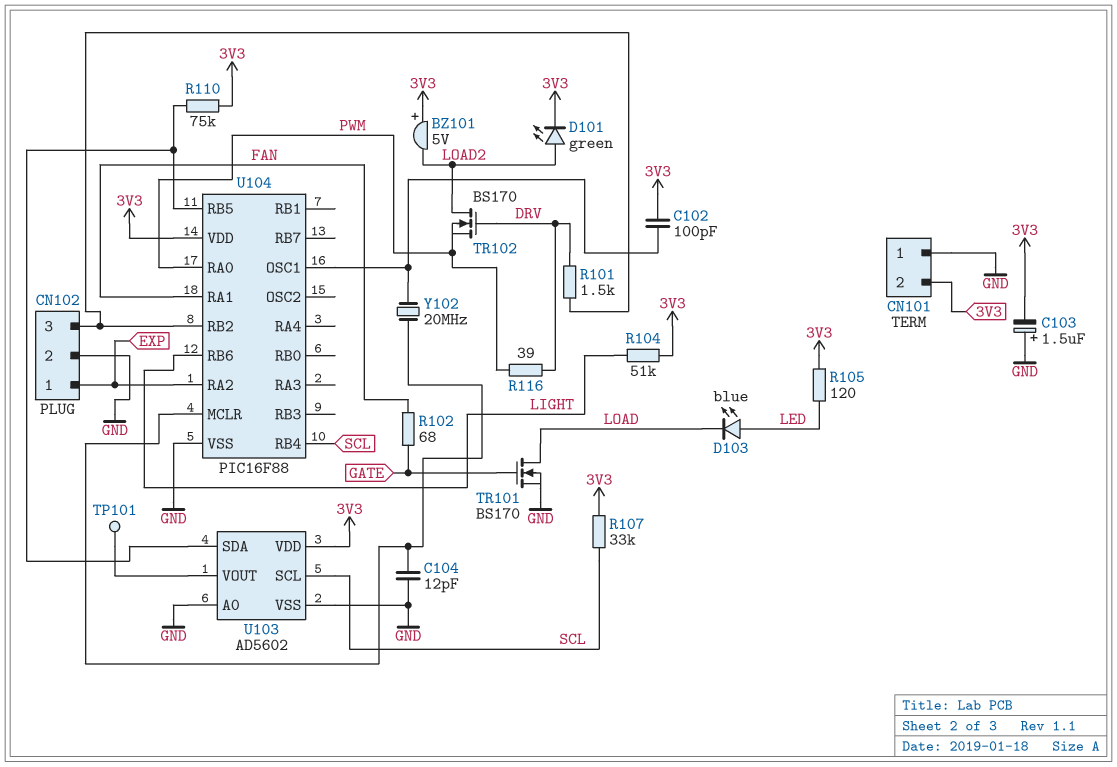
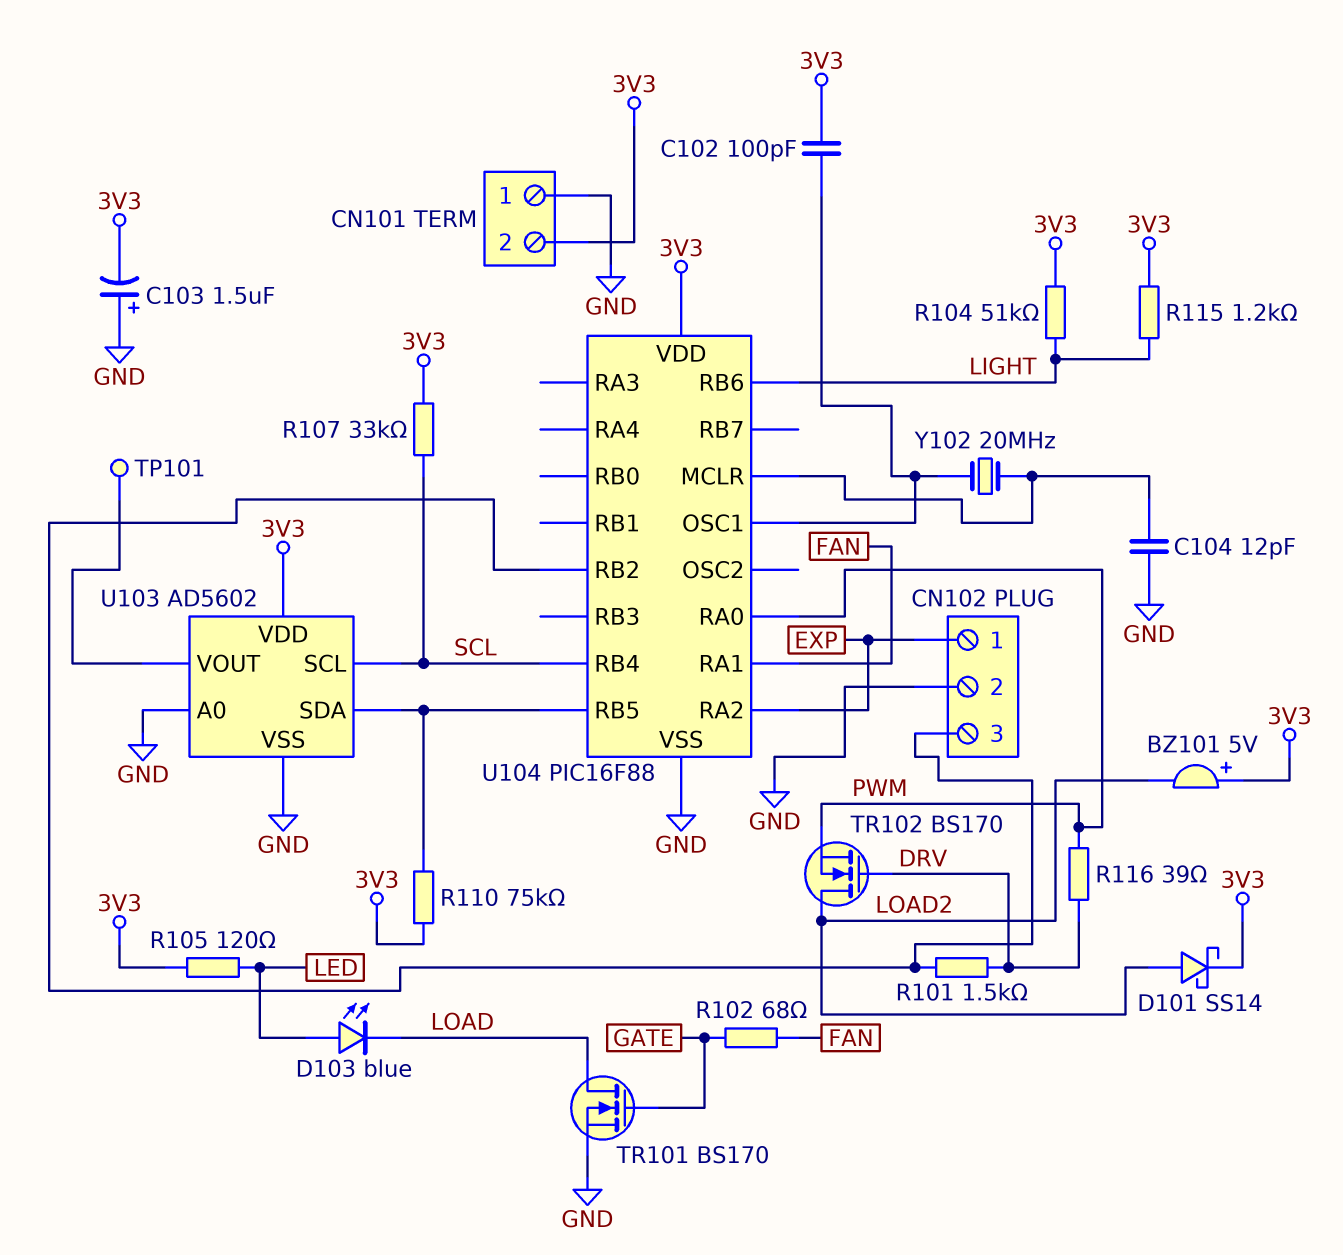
D101: LED green (A LOAD2, K 3V3) -> schottky SS14 (A LOAD2, K 3V3)
R115: none -> 1.2k (3V3, LIGHT)

